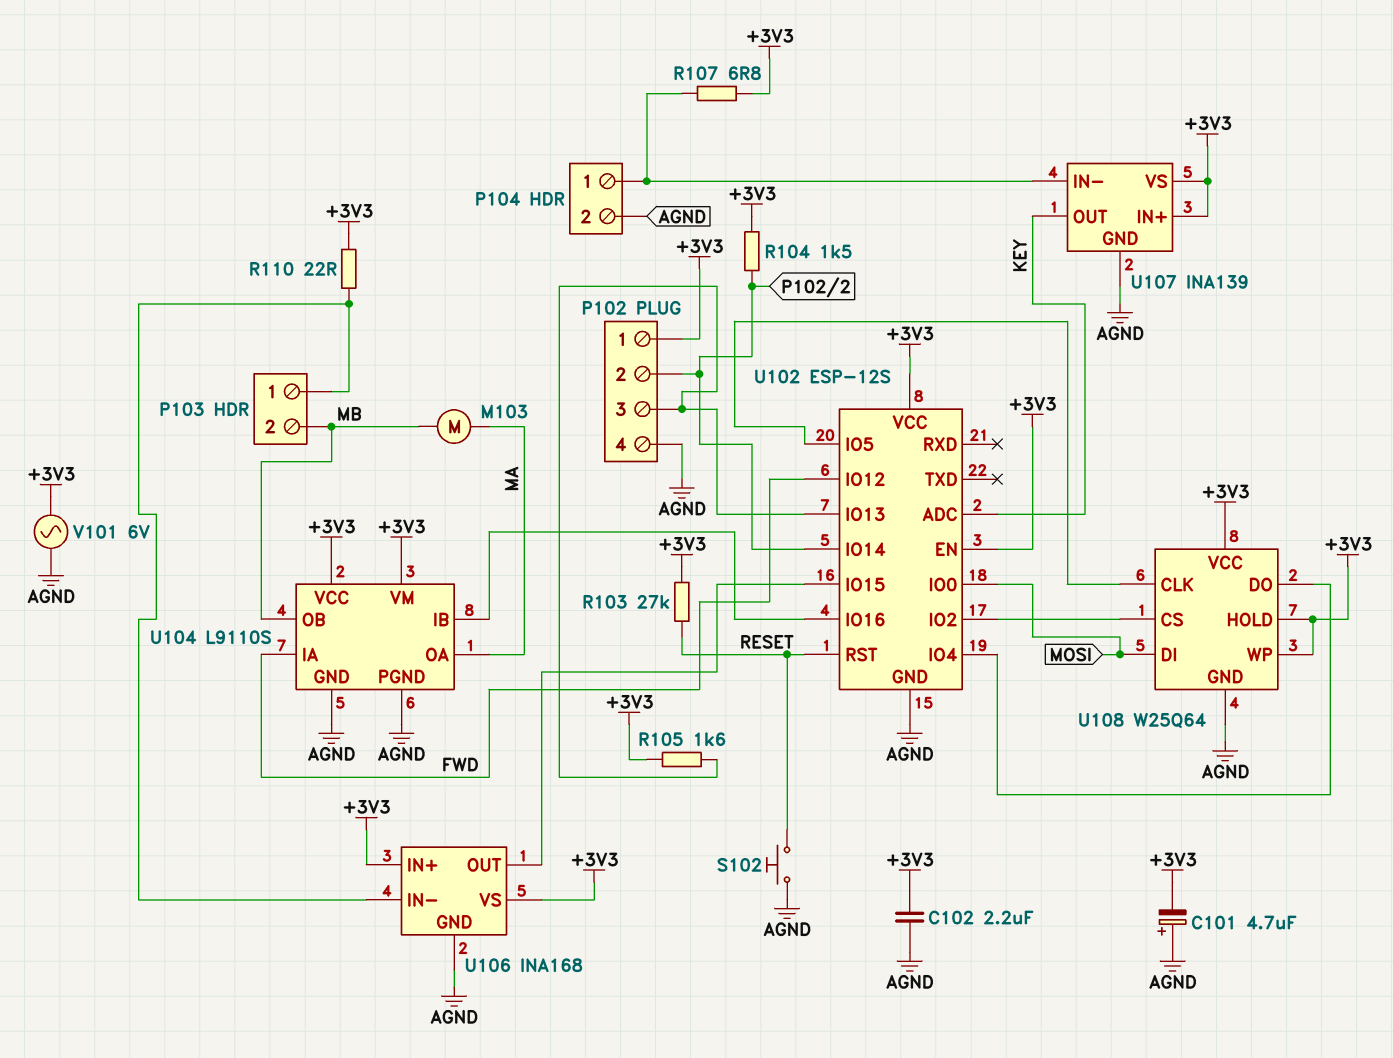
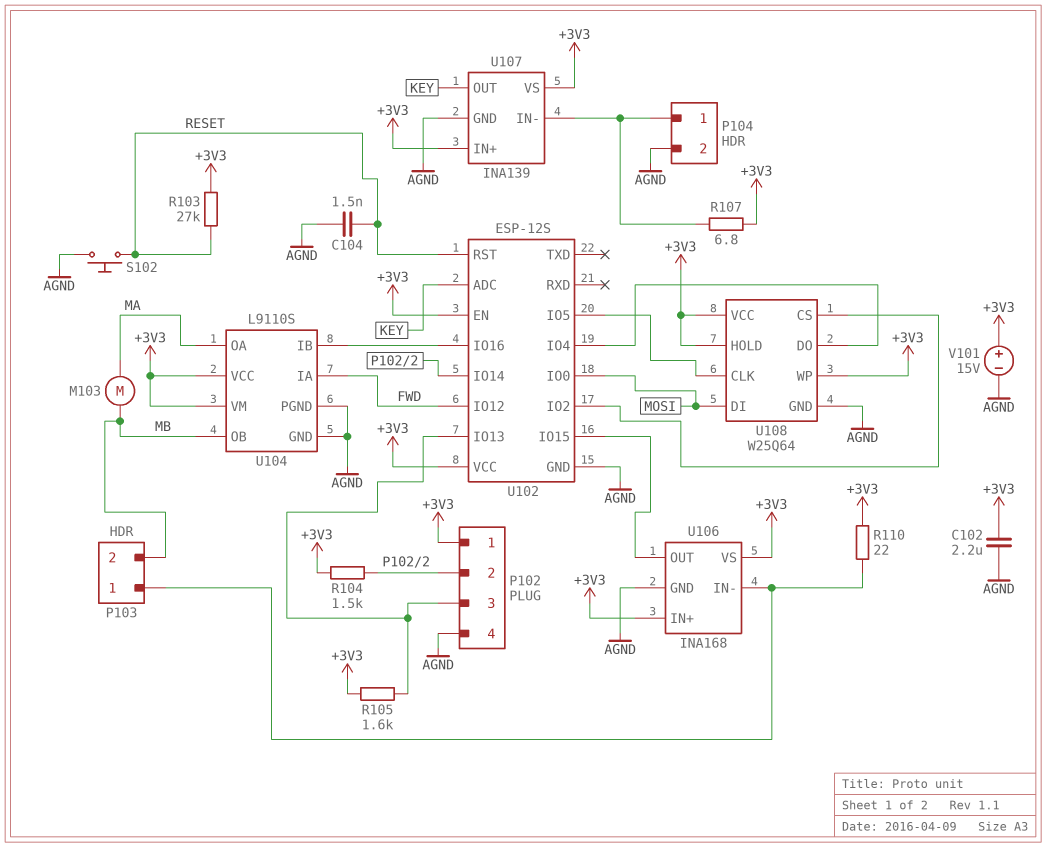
C101: 4.7uF (plus AGND, minus +3V3) -> none
C104: none -> 1.5nF (AGND, RESET)
V101: AC 6V (+3V3, AGND) -> 15V (plus +3V3, minus AGND)

